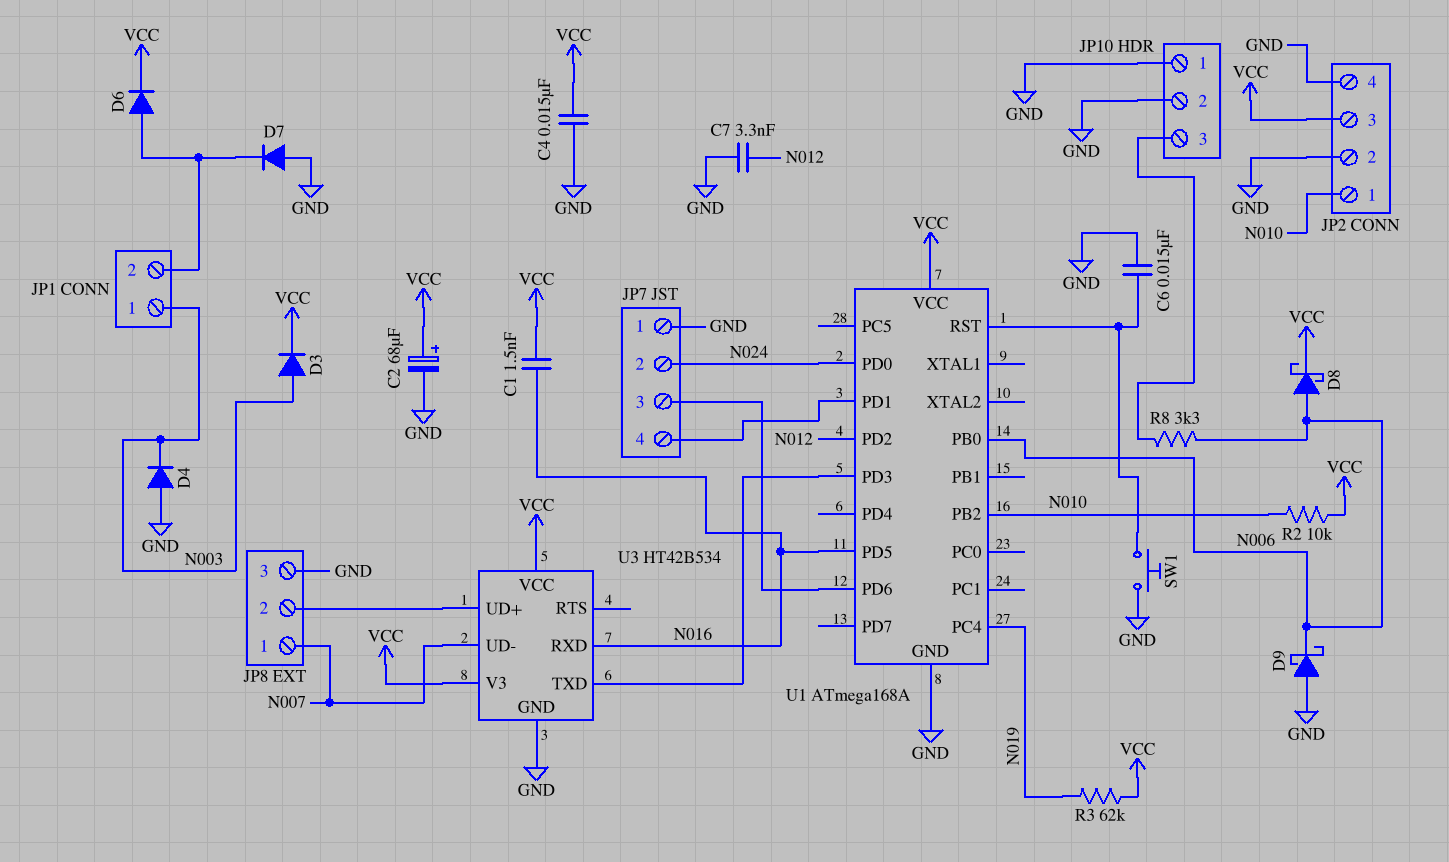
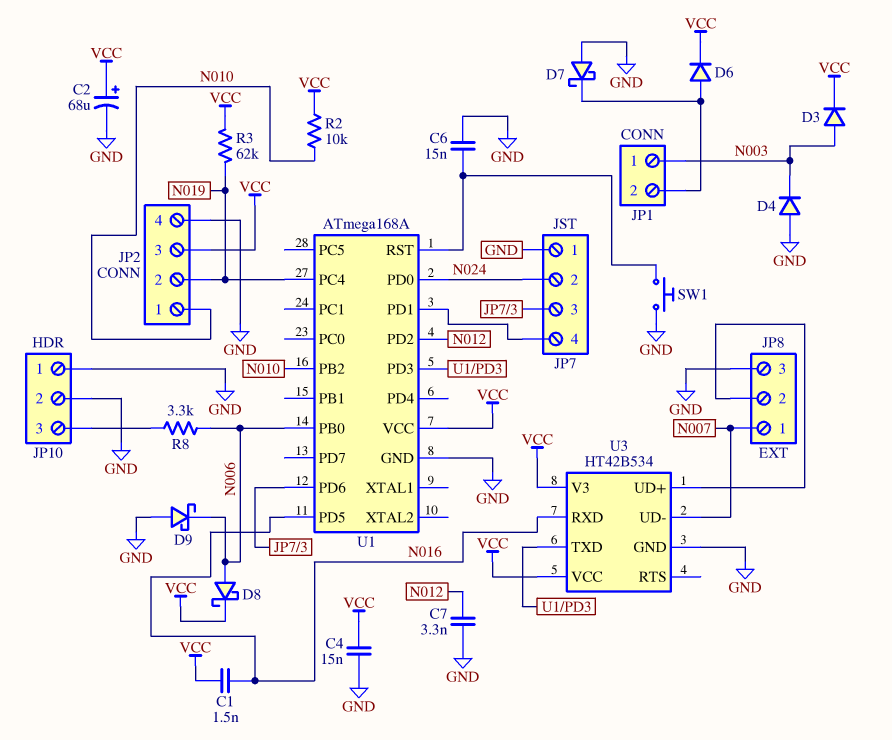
D7: diode (A GND, K JP1/2) -> schottky (A GND, K JP1/2)
JP2 pin 2: GND -> N019

